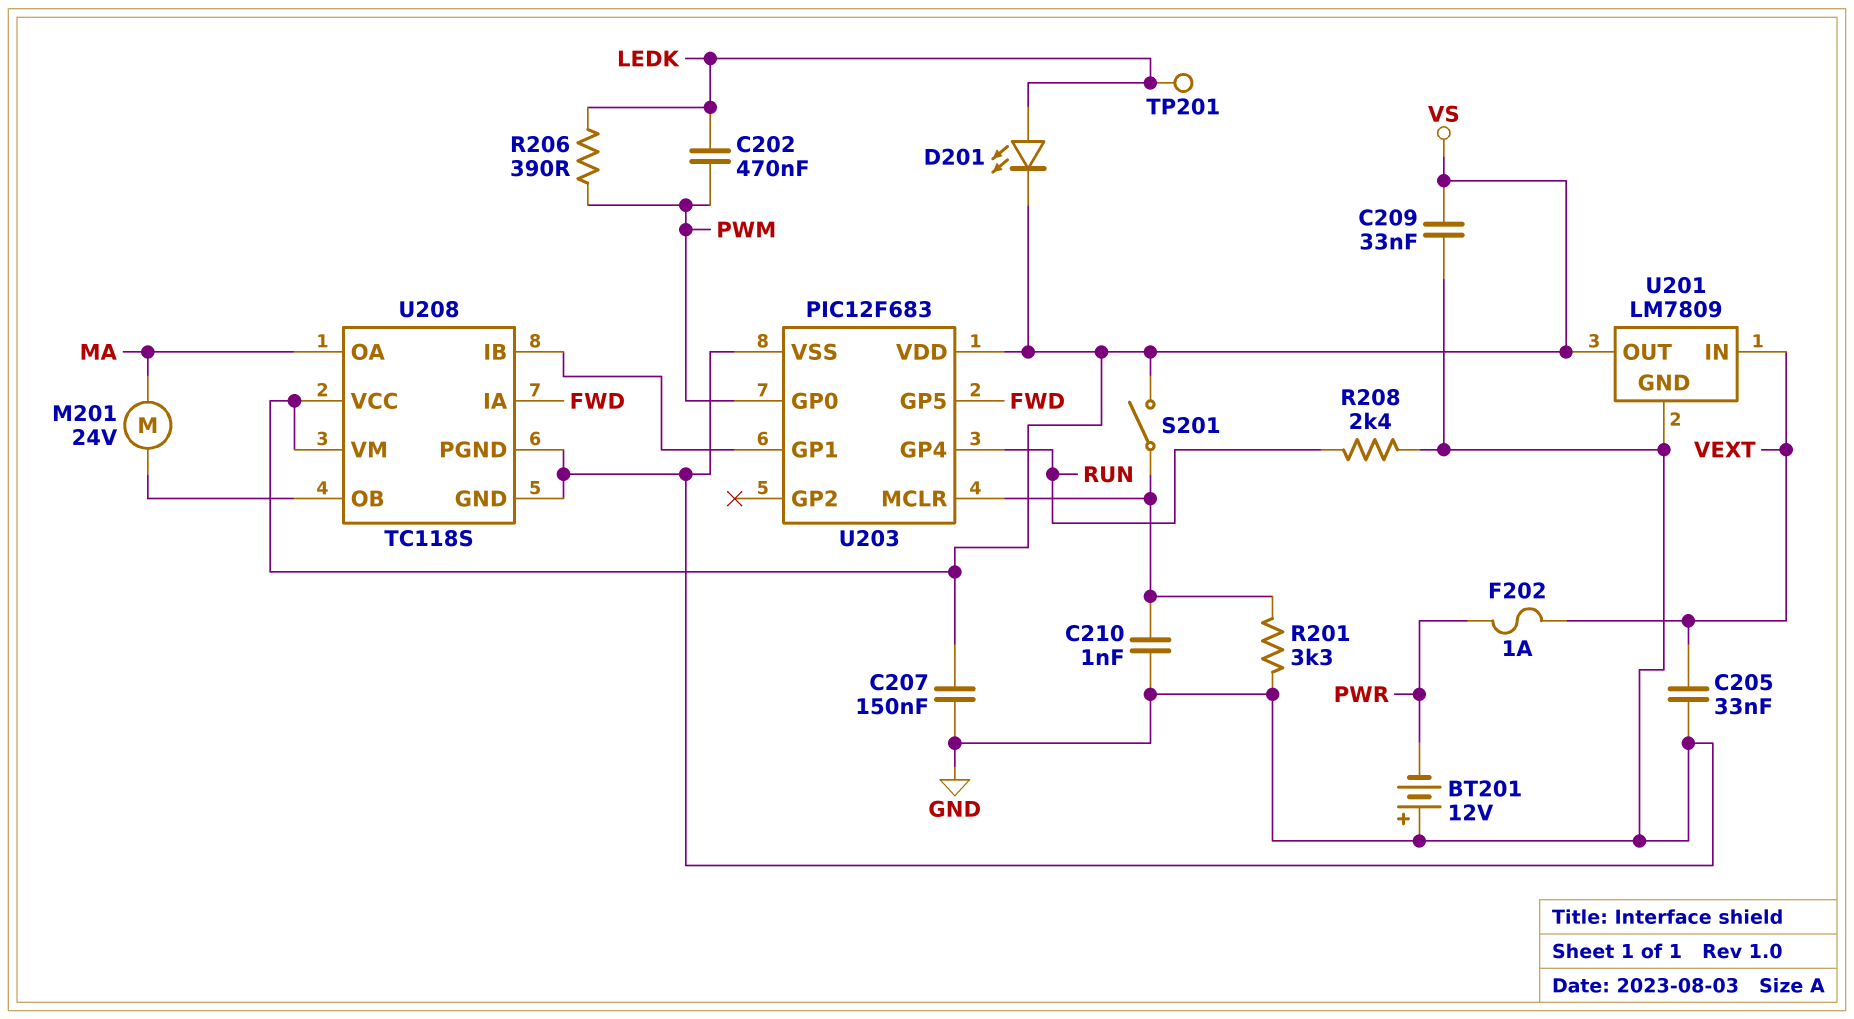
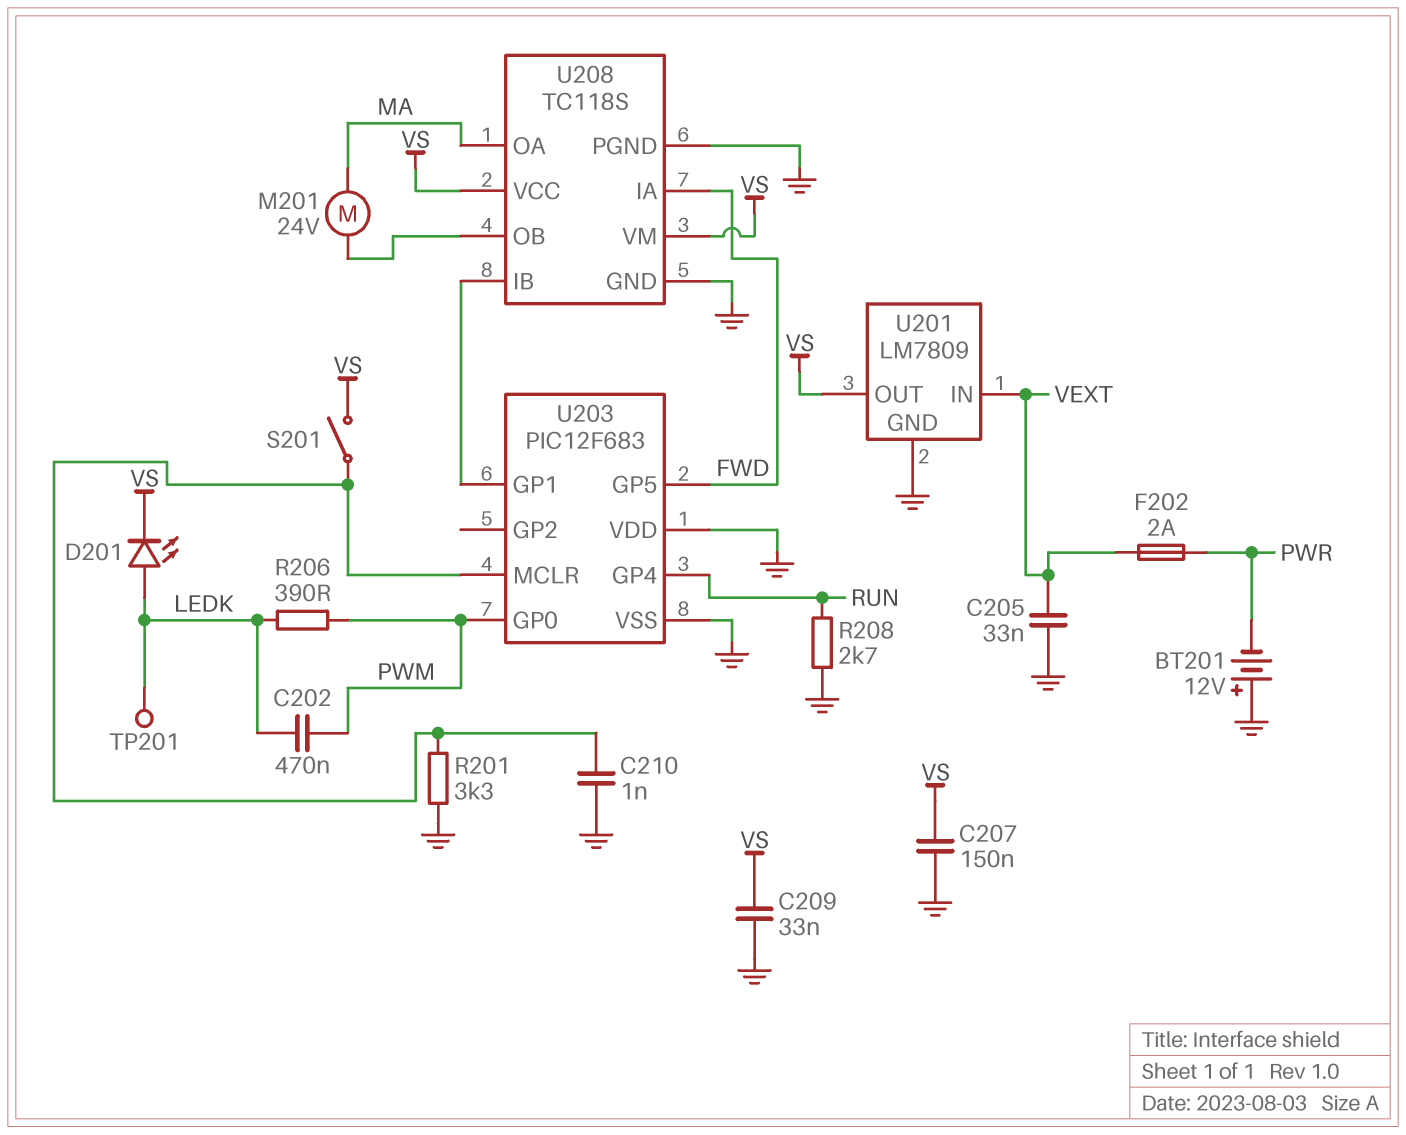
F202: 1A (PWR, VEXT) -> 2A (PWR, VEXT)
R208: 2.4k (GND, RUN) -> 2.7k (GND, RUN)
U203 pin VDD: VS -> GND

